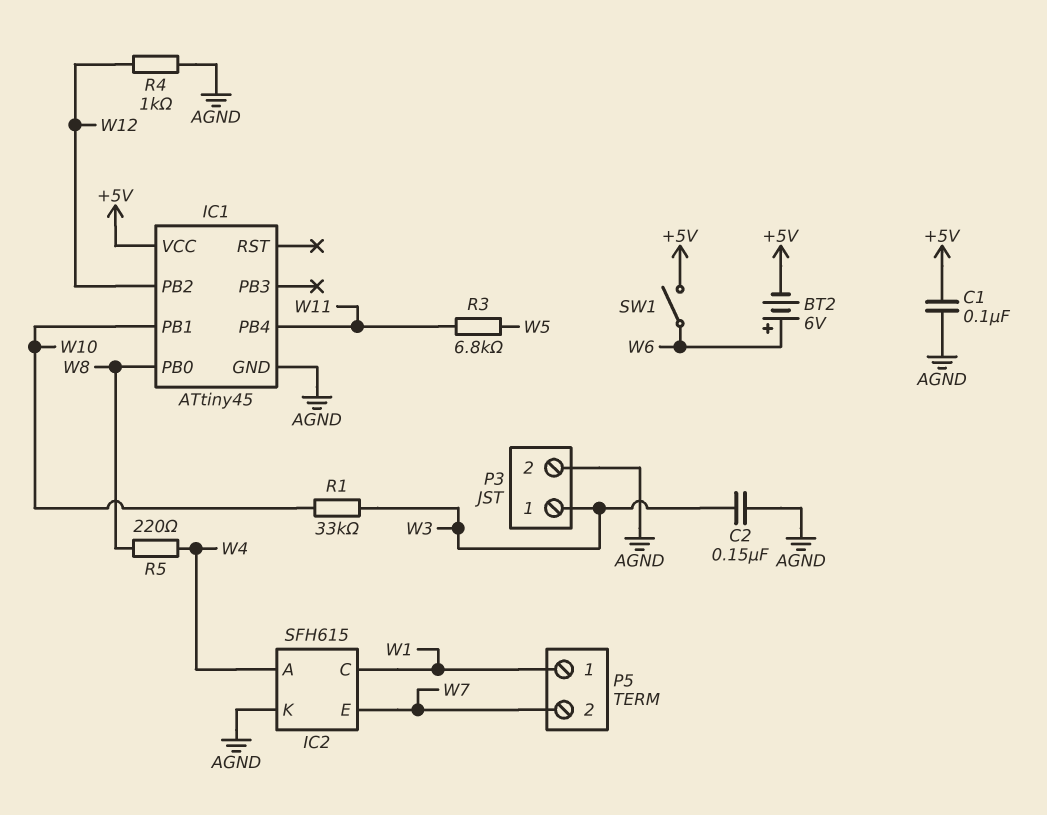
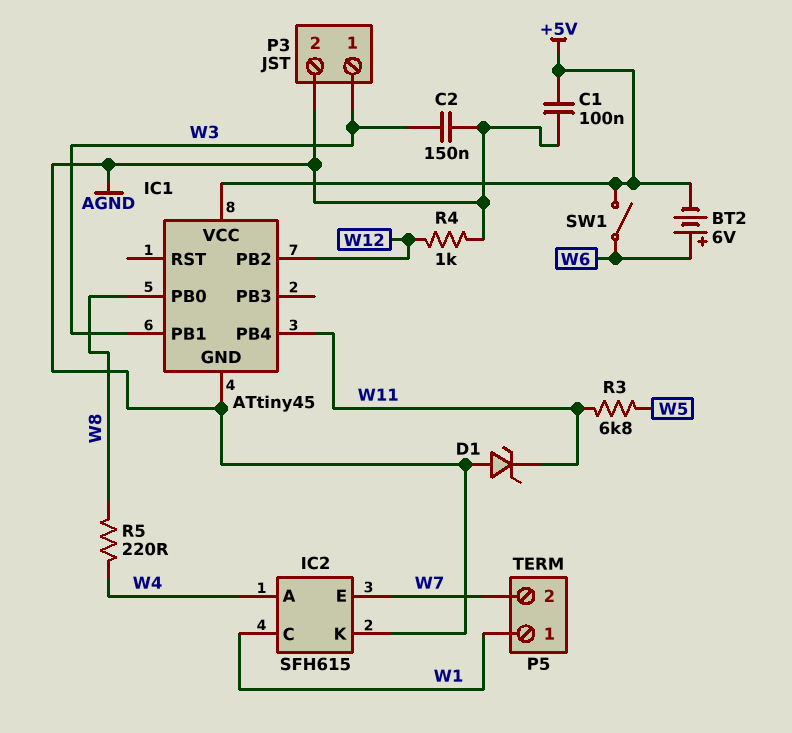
D1: none -> zener (A AGND, K W11)
IC1 pin PB1: W10 -> W3
R1: 33k (W3, W10) -> none

